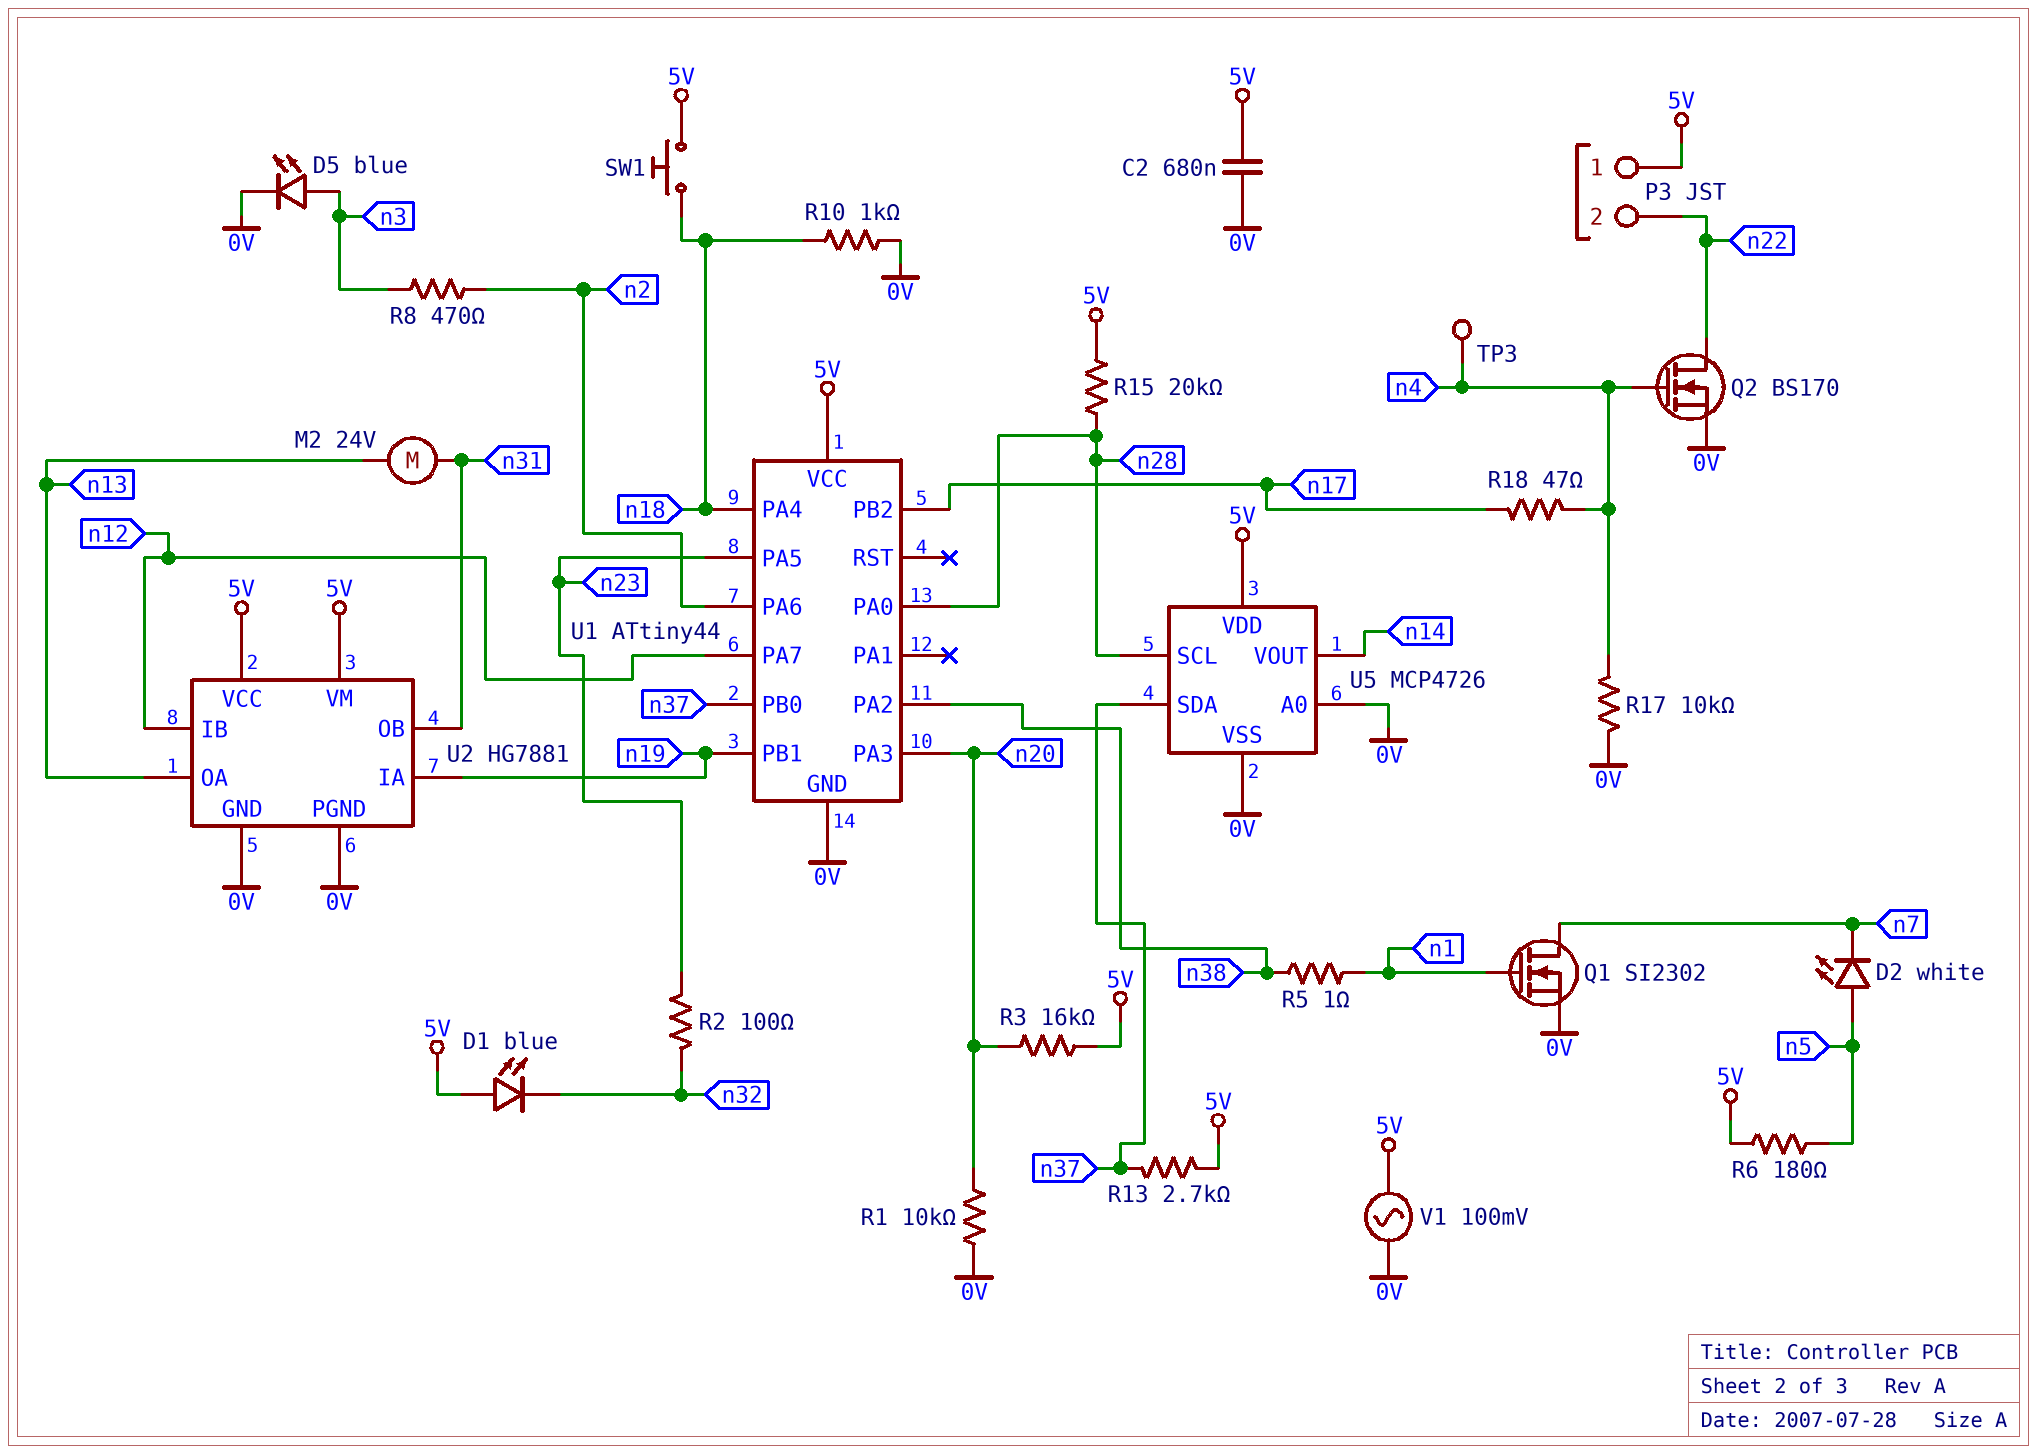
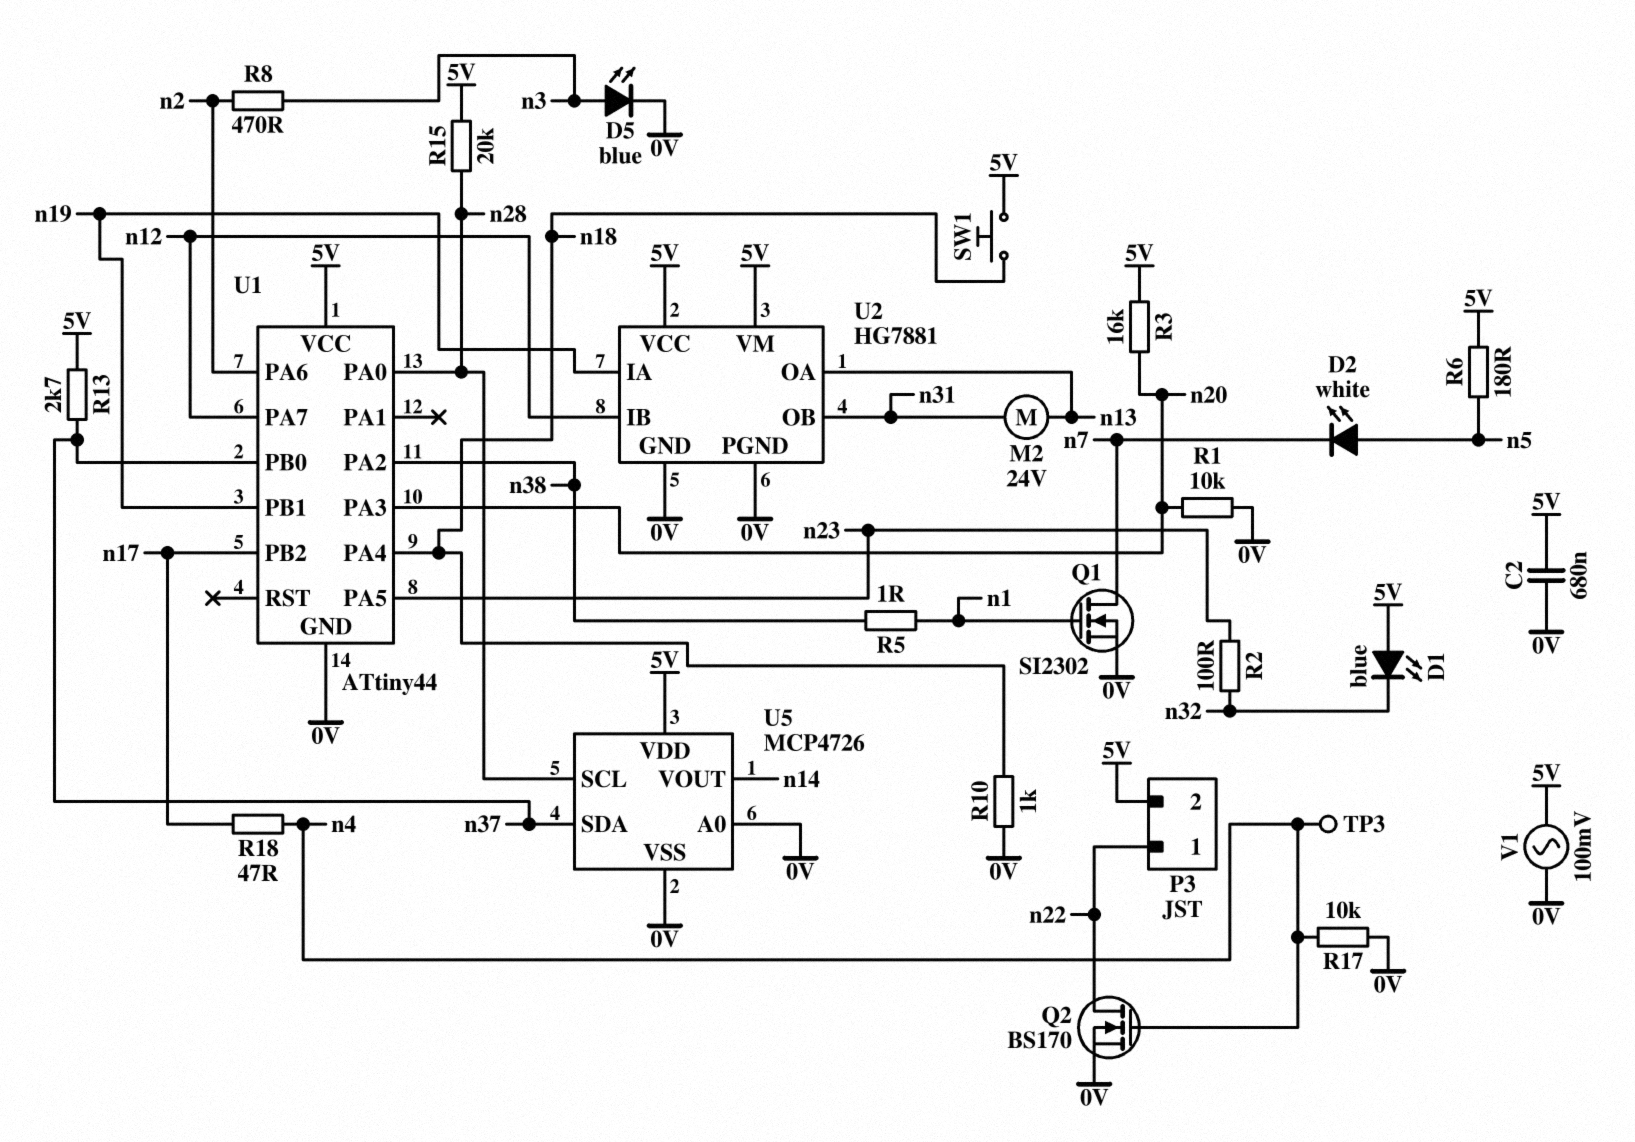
P3 pin 1: 5V -> n22
P3 pin 2: n22 -> 5V

